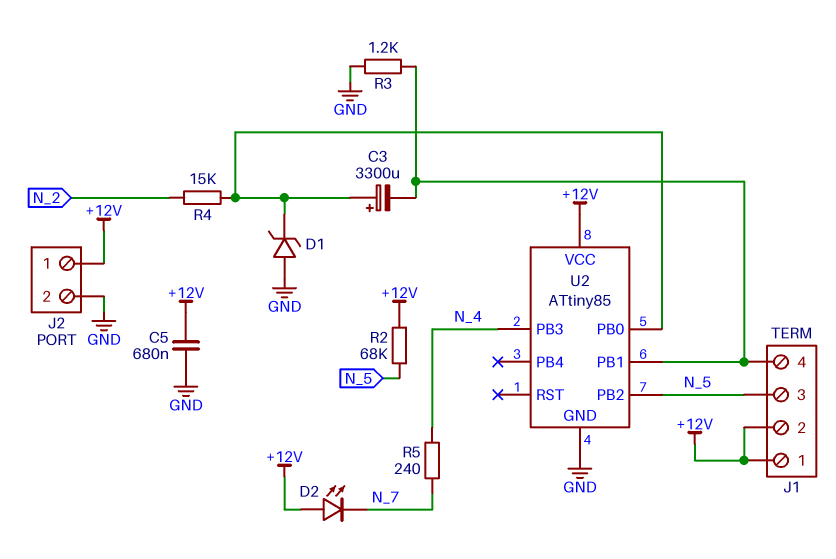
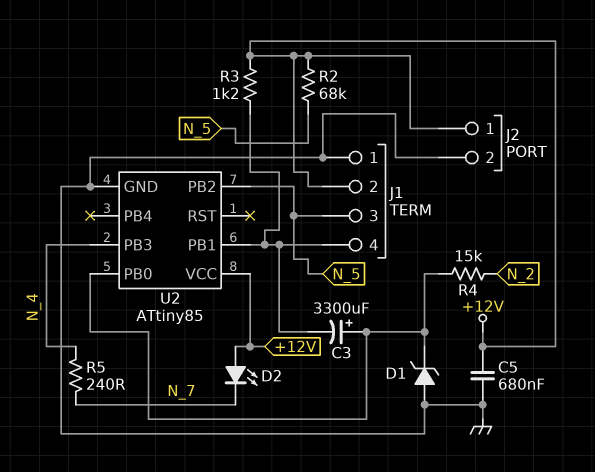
J1 pin 1: +12V -> GND
R3: 1.2k (GND, J1/4) -> 1.2k (+12V, J1/4)

